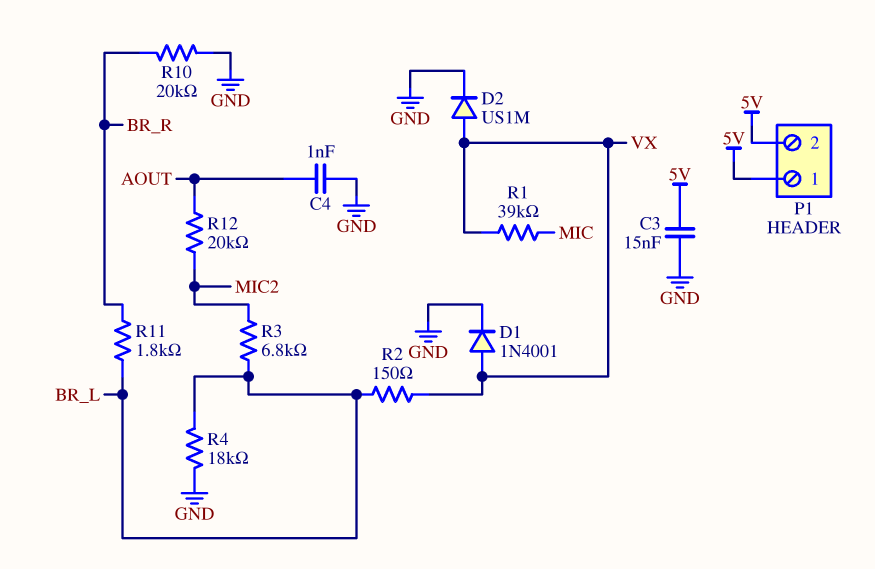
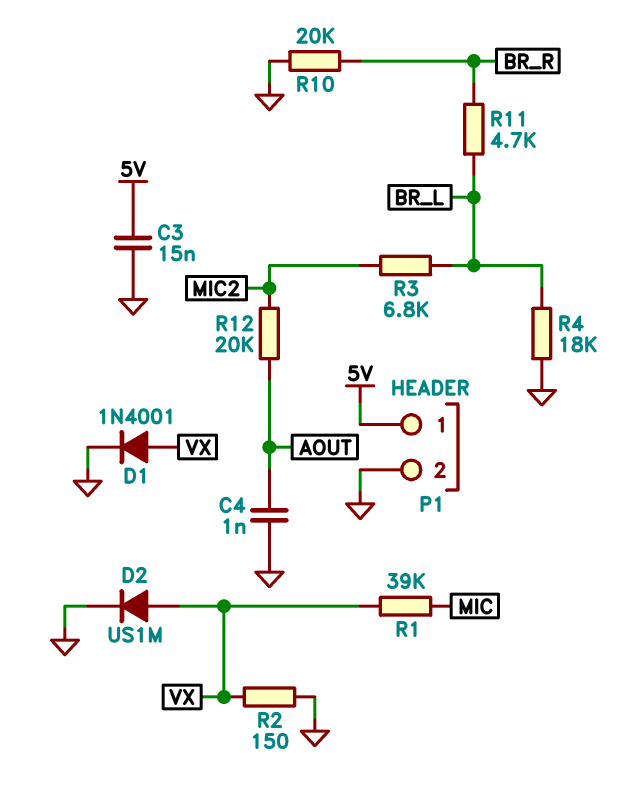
P1 pin 2: 5V -> GND
R2: 150 (BR_L, VX) -> 150 (GND, VX)
R11: 1.8k (BR_L, BR_R) -> 4.7k (BR_L, BR_R)

